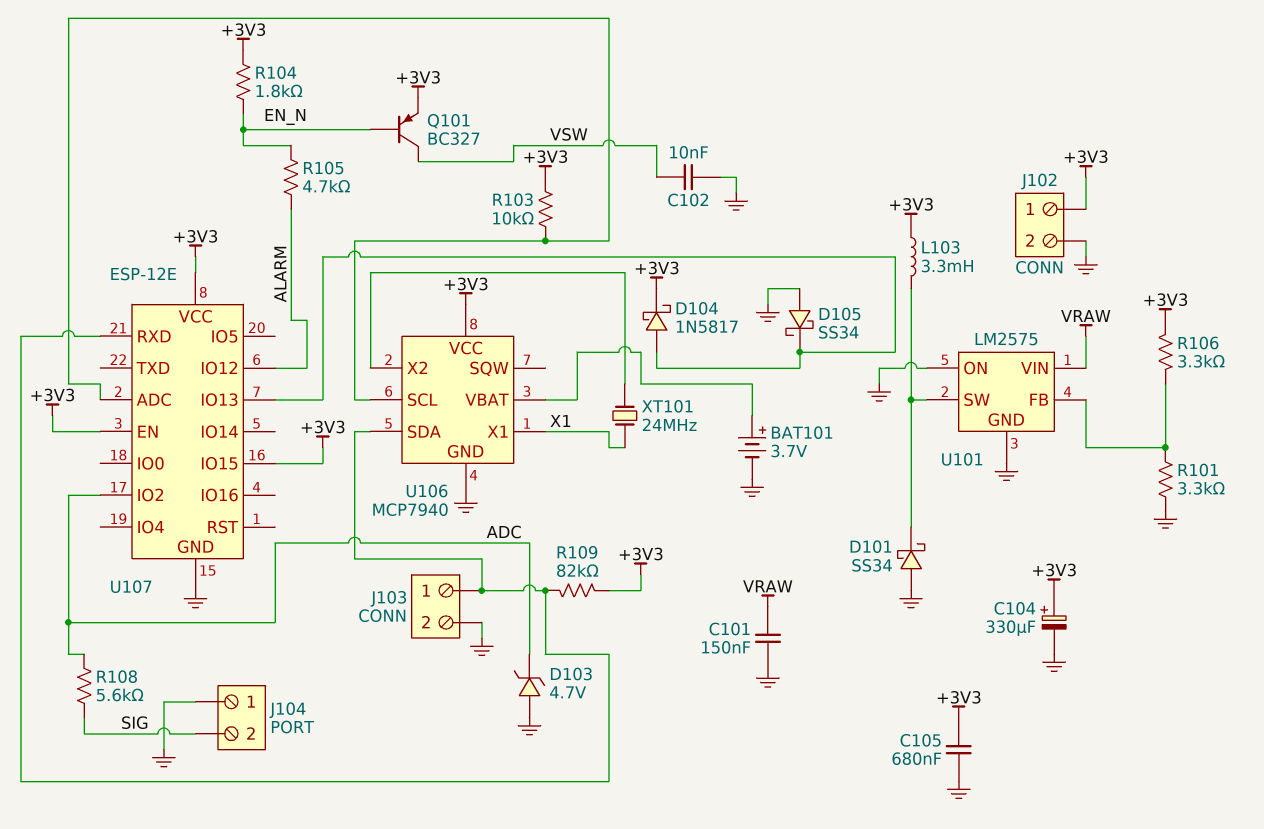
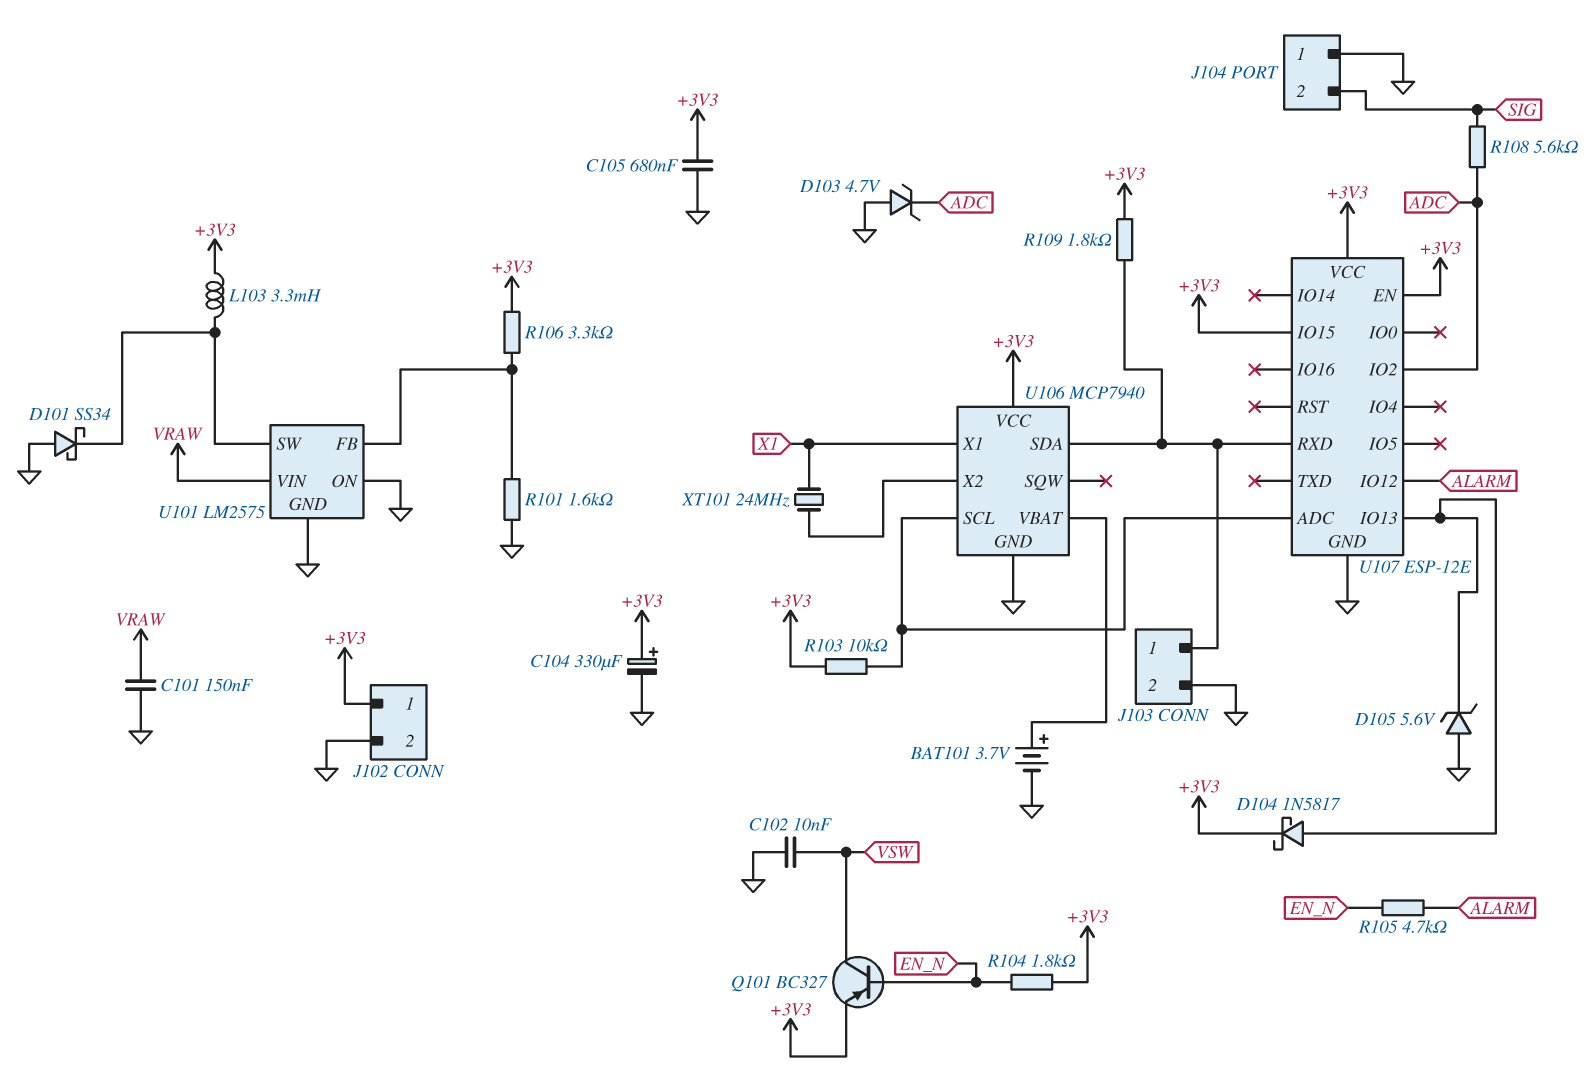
D105: schottky SS34 (A GND, K U107/IO13) -> zener 5.6V (A GND, K U107/IO13)
R101: 3.3k (GND, U101/FB) -> 1.6k (GND, U101/FB)
R109: 82k (+3V3, J103/1) -> 1.8k (+3V3, J103/1)

